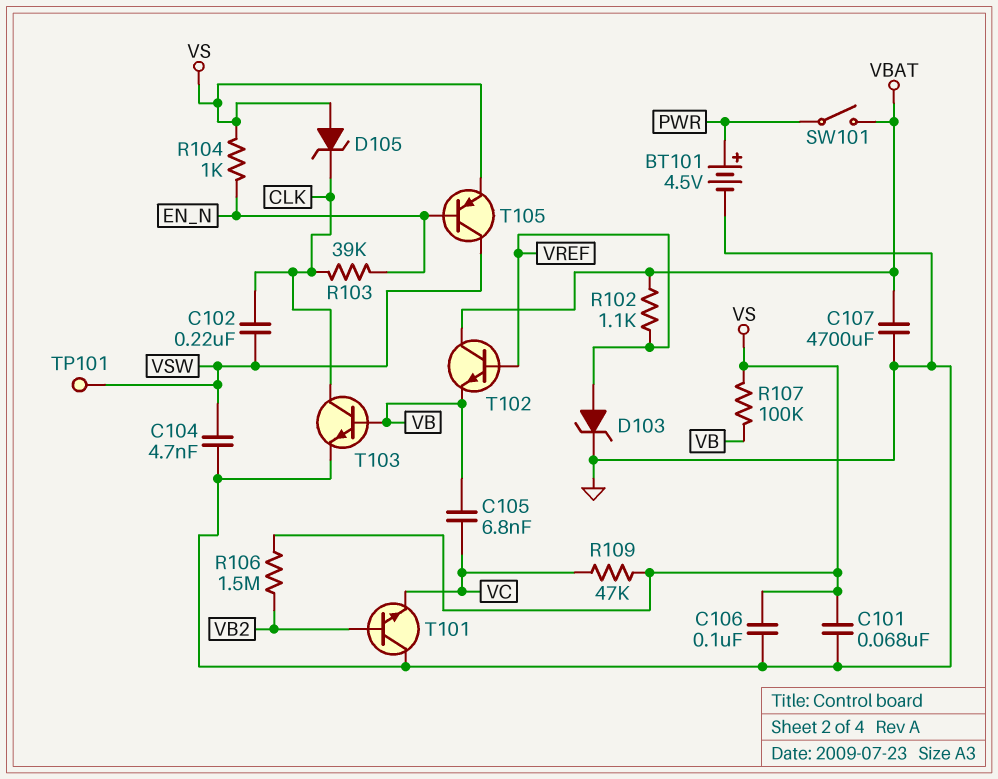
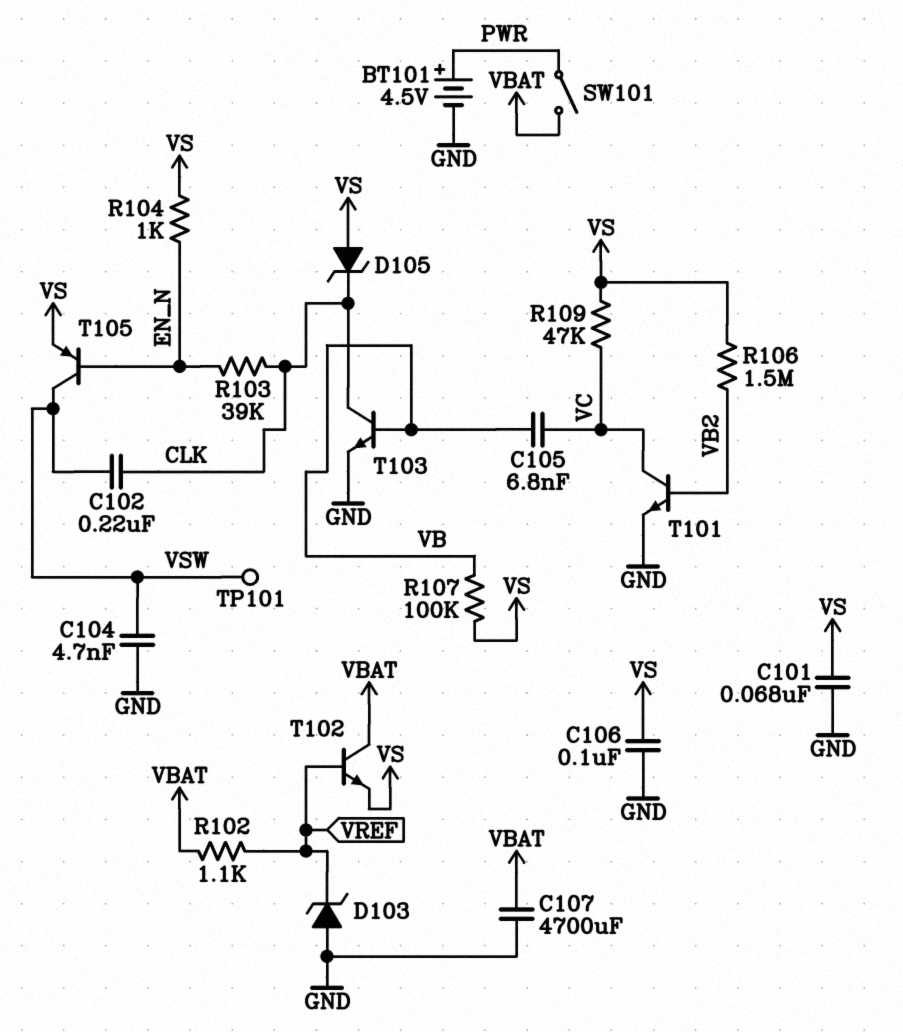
D103: zener (A VREF, K GND) -> zener (A GND, K VREF)
T101: NPN (B VB2, C GND, E VC) -> NPN (B VB2, C VC, E GND)
T102: NPN (B VREF, C VBAT, E VB) -> NPN (B VREF, C VBAT, E VS)

